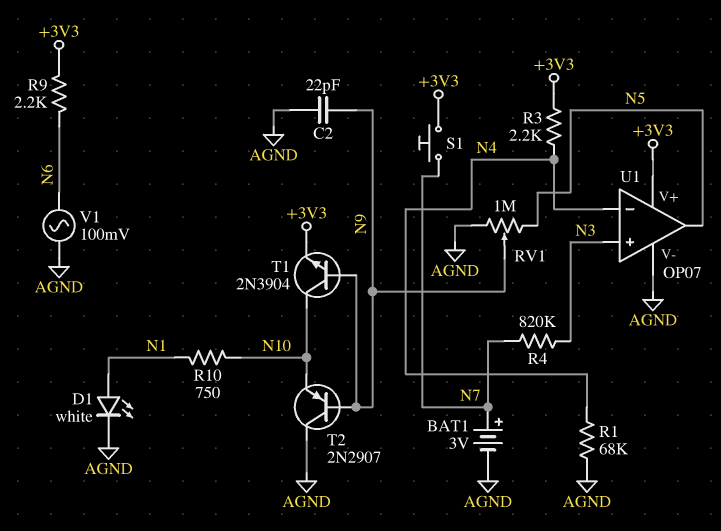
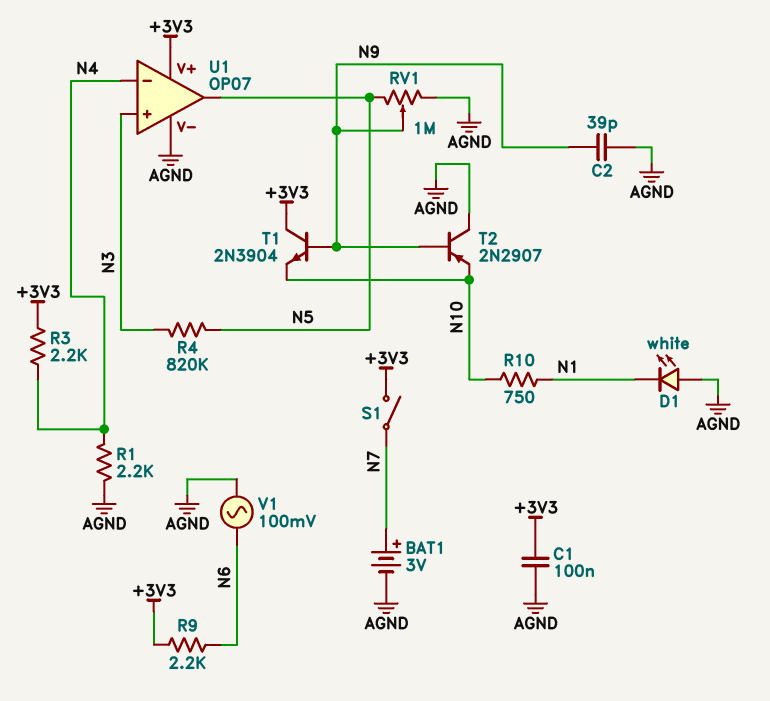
C1: none -> 100nF (+3V3, AGND)
C2: 22pF (AGND, N9) -> 39pF (AGND, N9)
D1: LED white (A N1, K AGND) -> LED white (A AGND, K N1)
R1: 68k (AGND, N4) -> 2.2k (AGND, N4)
R4: 820k (N3, N7) -> 820k (N3, N5)
S1: button (+3V3, N7) -> switch (+3V3, N7)
T1: NPN 2N3904 (B N9, C N10, E +3V3) -> NPN 2N3904 (B N9, C +3V3, E N10)

